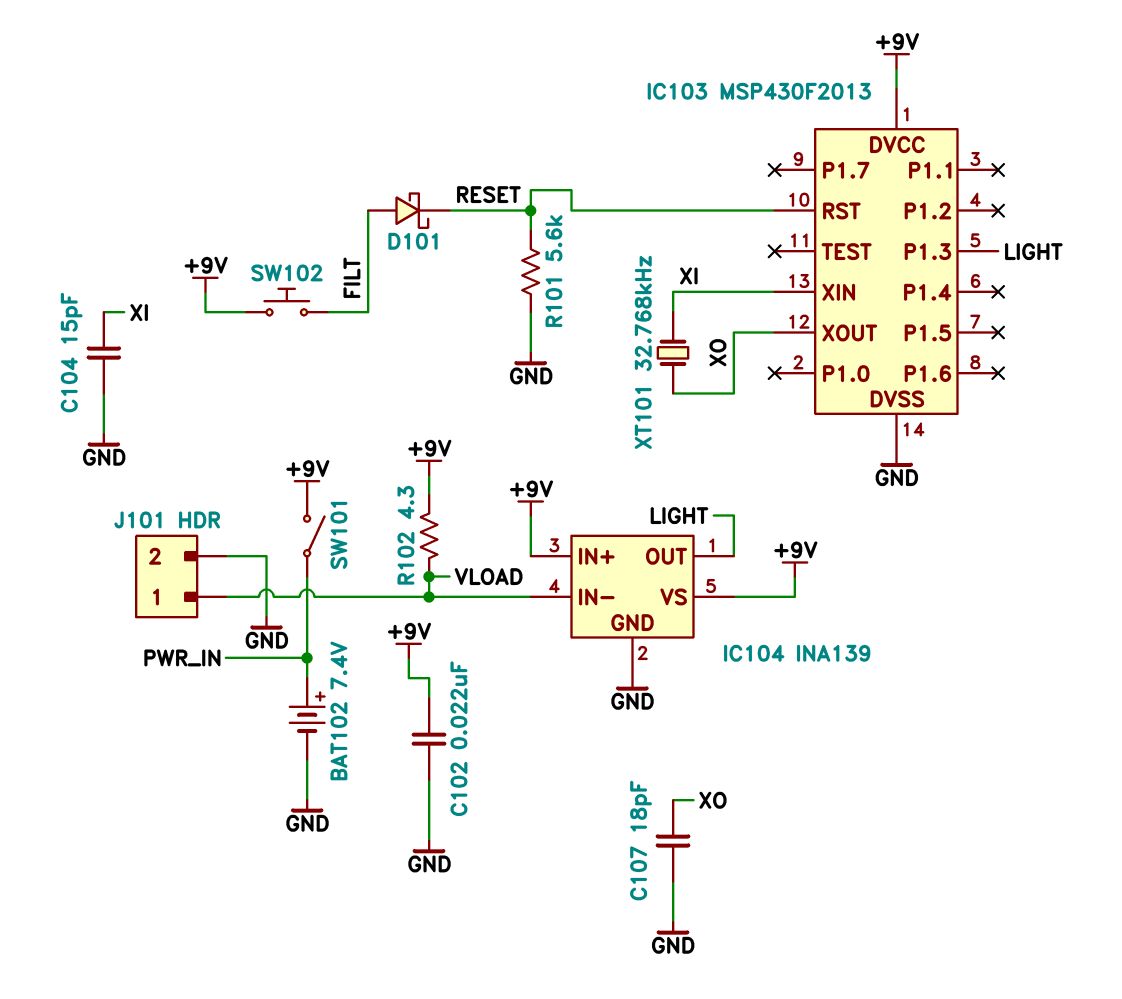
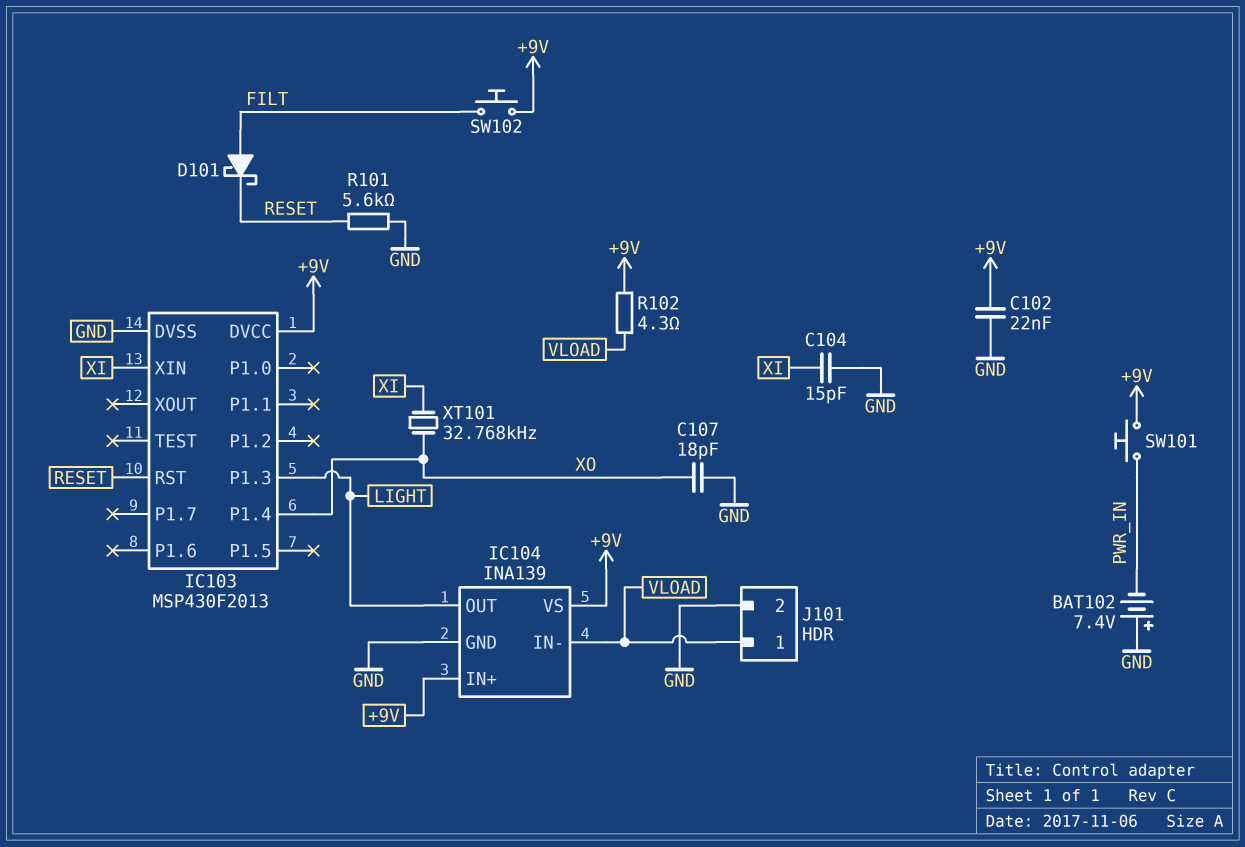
BAT102: 7.4V (plus PWR_IN, minus GND) -> 7.4V (plus GND, minus PWR_IN)
IC103 pin P1.4: none -> XO
IC103 pin XOUT: XO -> none
SW101: switch (+9V, PWR_IN) -> button (+9V, PWR_IN)

